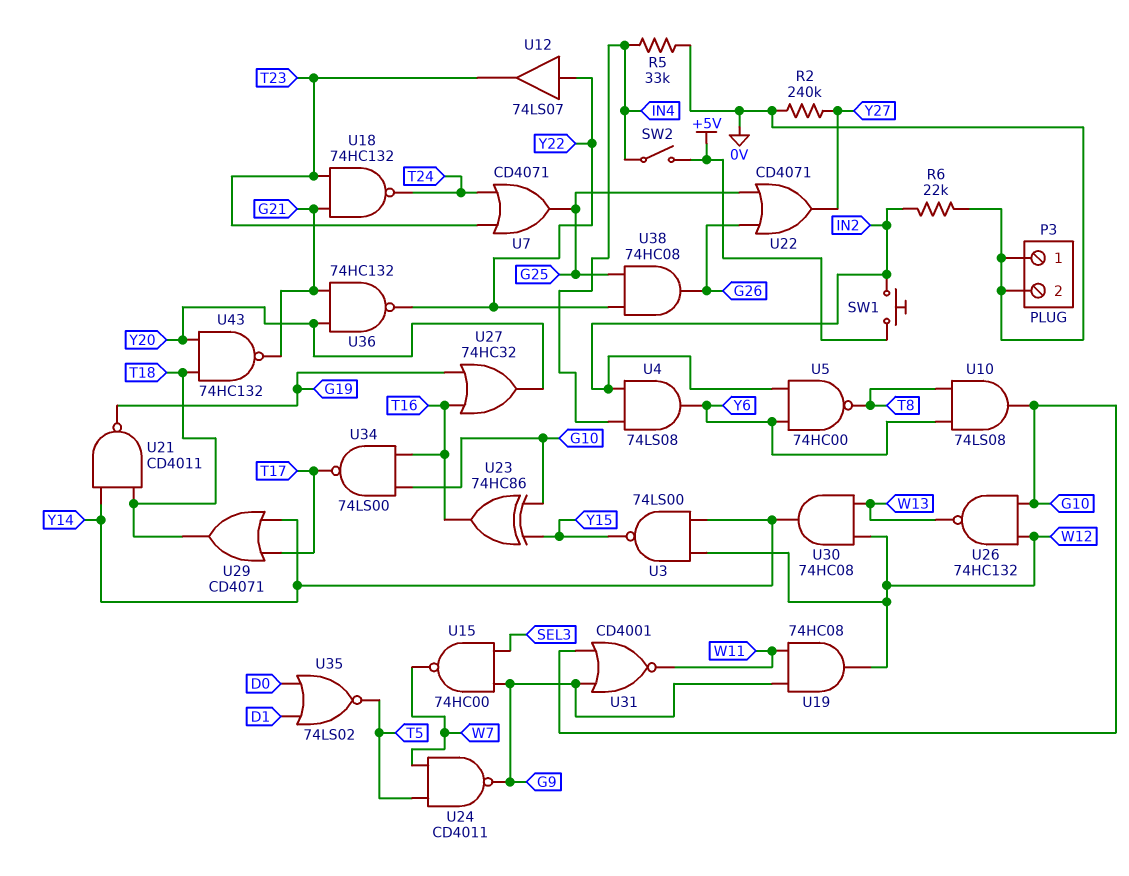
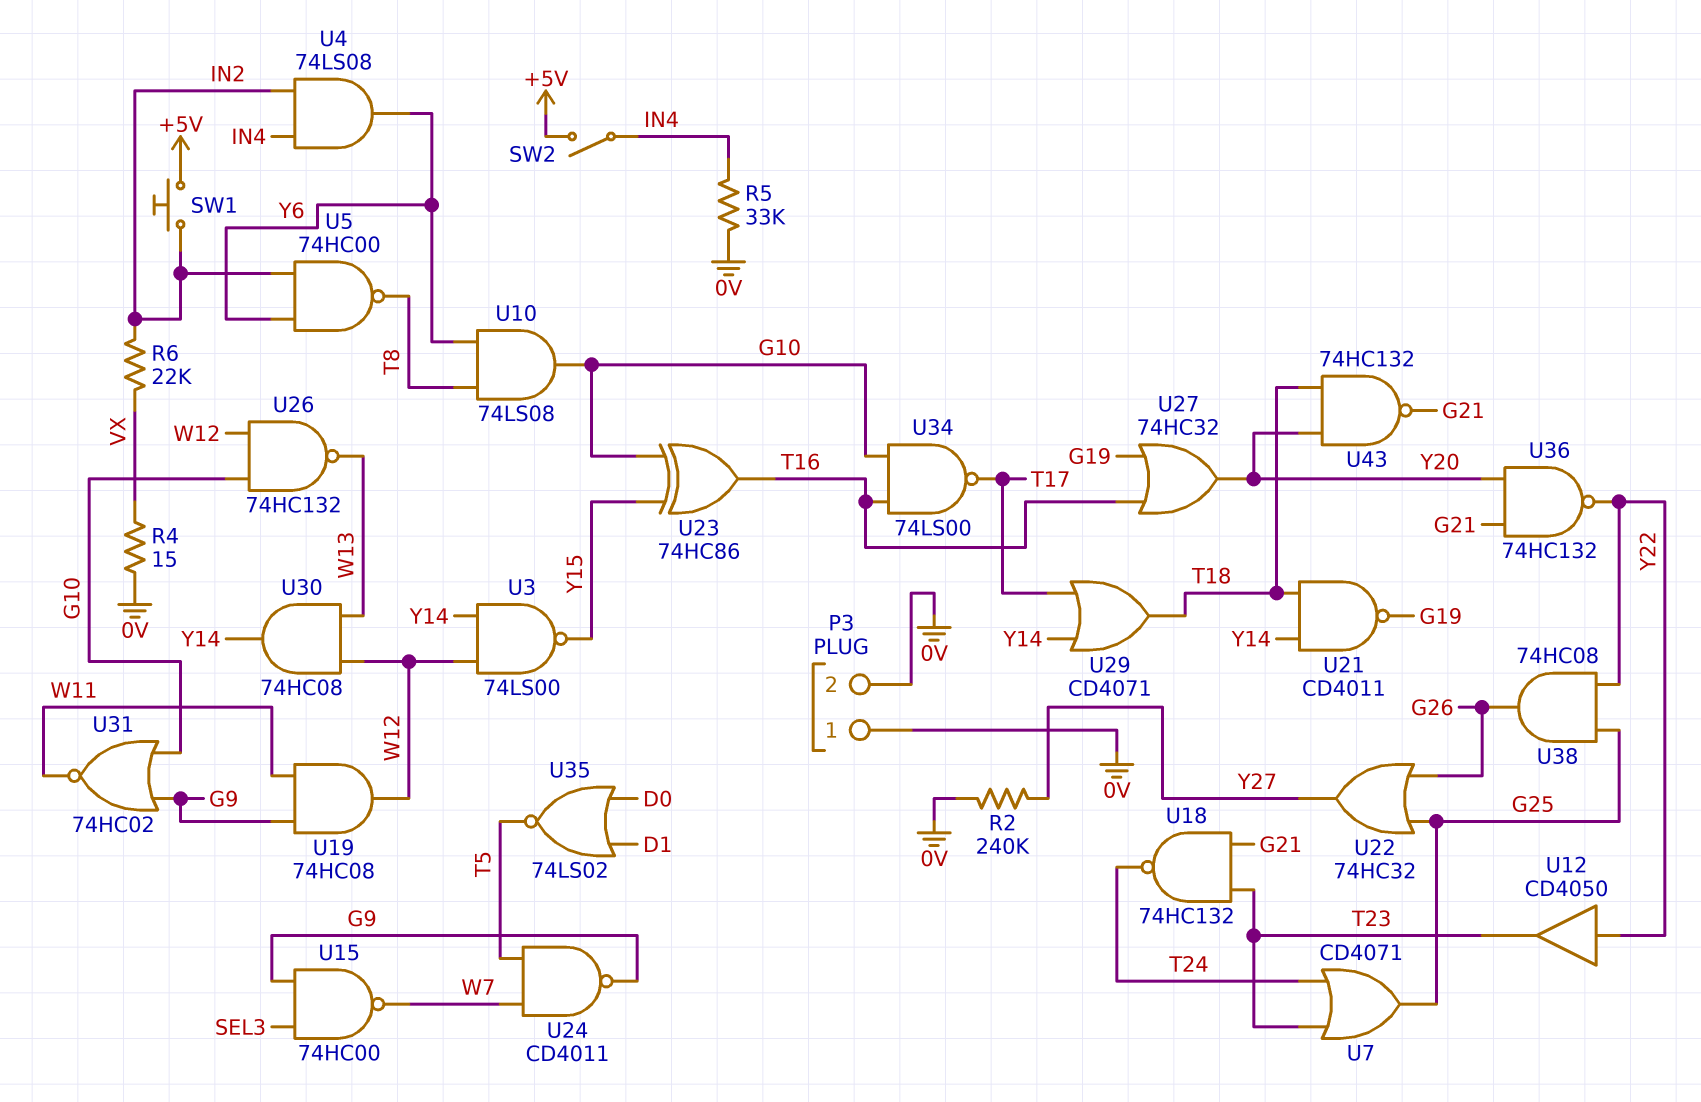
R4: none -> 15 (0V, VX)
R6: 22k (0V, IN2) -> 22k (IN2, VX)
U12: buffer 74LS07 (in Y22, out T23) -> buffer CD4050 (in Y22, out T23)
U22: OR CD4071 (in G25, in G26, out Y27) -> OR 74HC32 (in G25, in G26, out Y27)
U31: NOR CD4001 (in G9, in G10, out W11) -> NOR 74HC02 (in G9, in G10, out W11)

